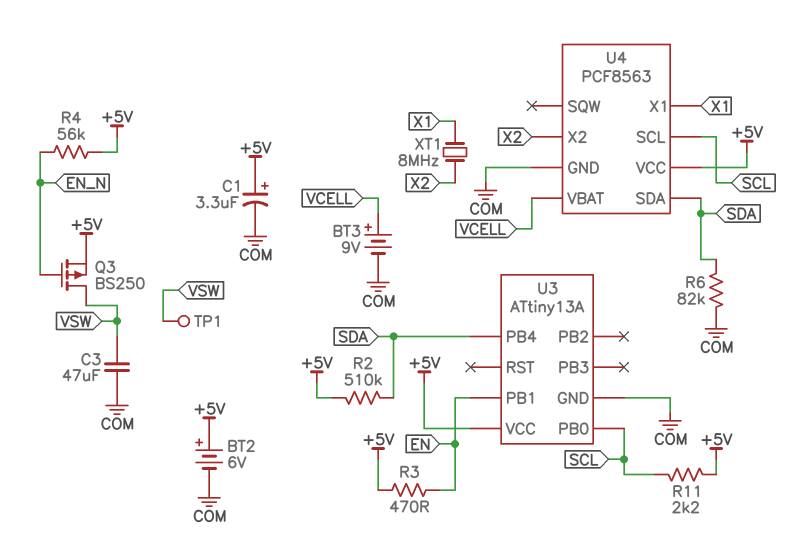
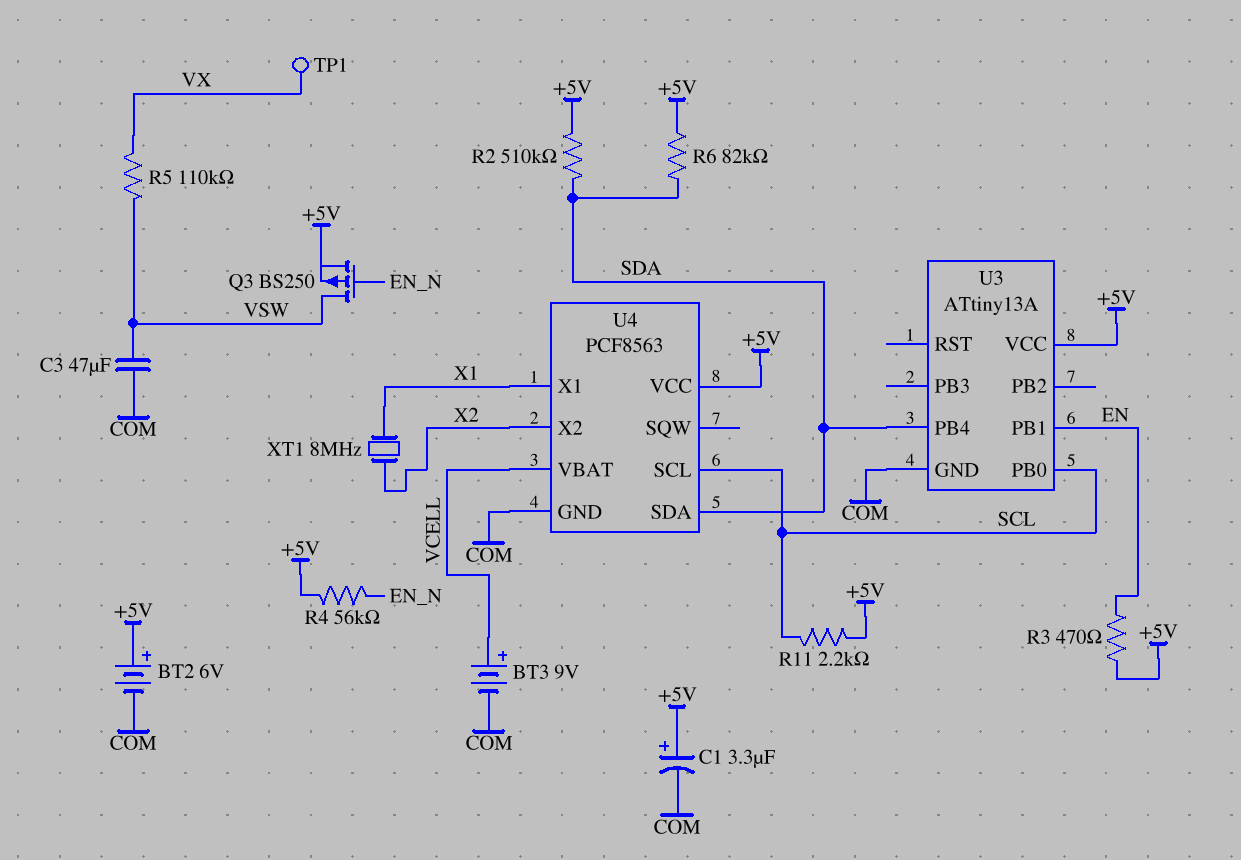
R5: none -> 110k (VSW, VX)
R6: 82k (COM, SDA) -> 82k (+5V, SDA)
TP1: test point (VSW) -> test point (VX)

